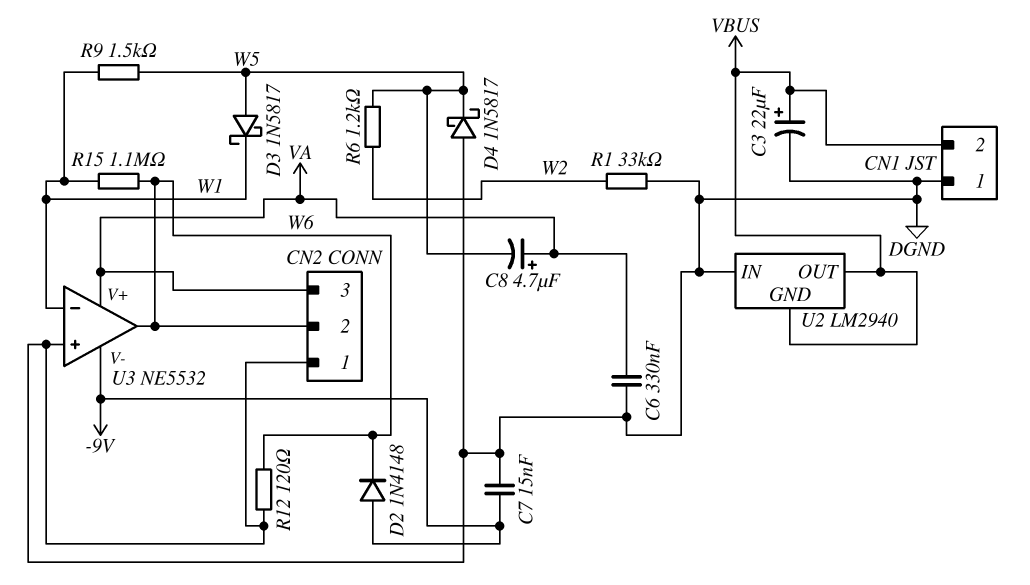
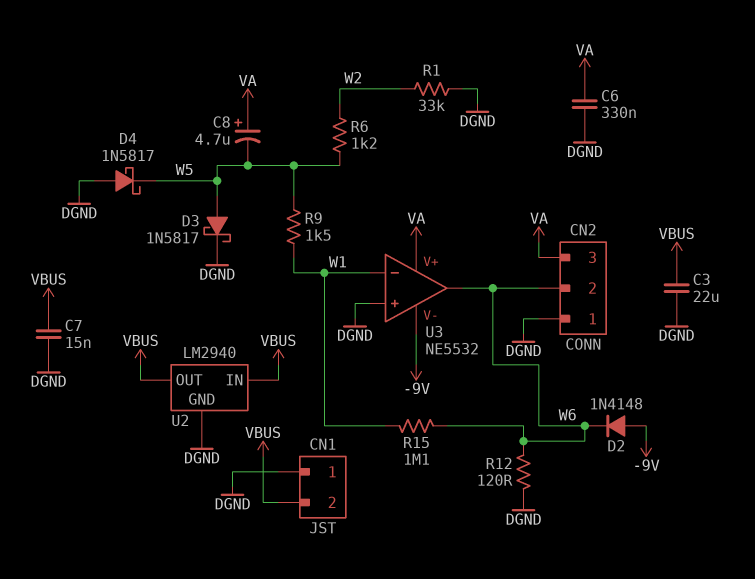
C3: 22uF (plus VBUS, minus DGND) -> 22uF (DGND, VBUS)
C7: 15nF (-9V, DGND) -> 15nF (DGND, VBUS)
D3: schottky 1N5817 (A W5, K W1) -> schottky 1N5817 (A W5, K DGND)
U2 pin GND: VBUS -> DGND
U2 pin IN: DGND -> VBUS

